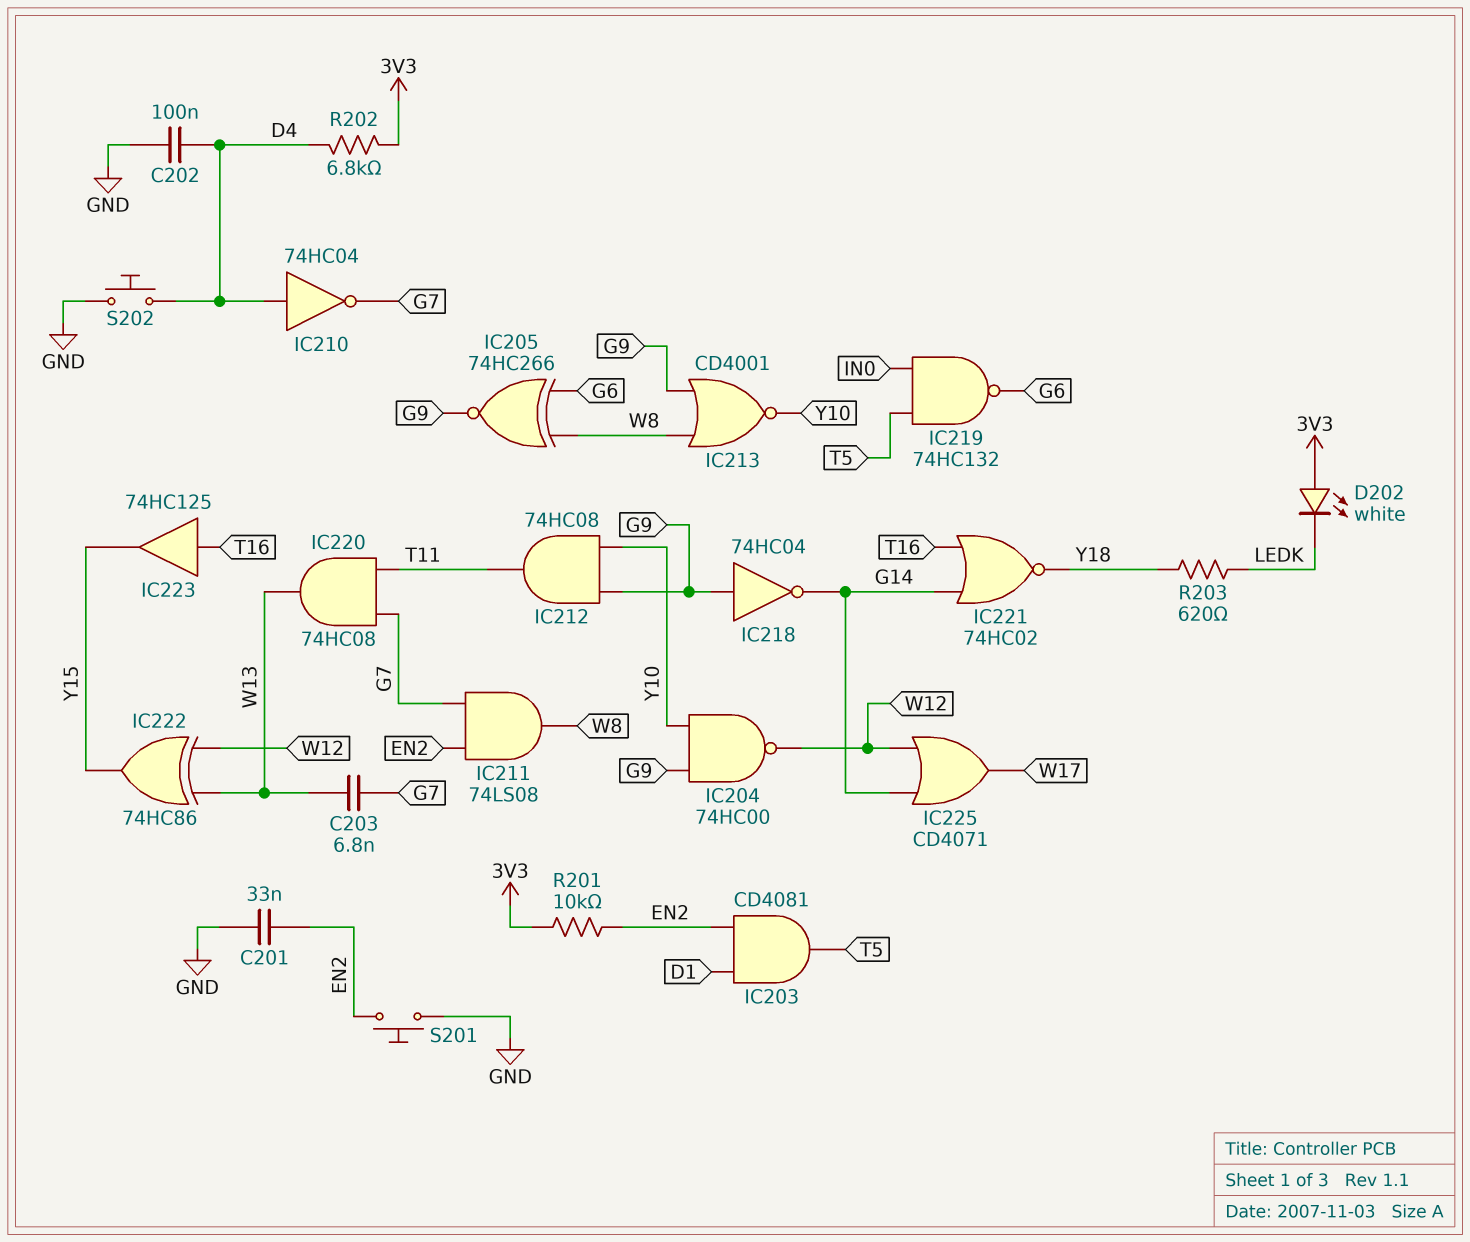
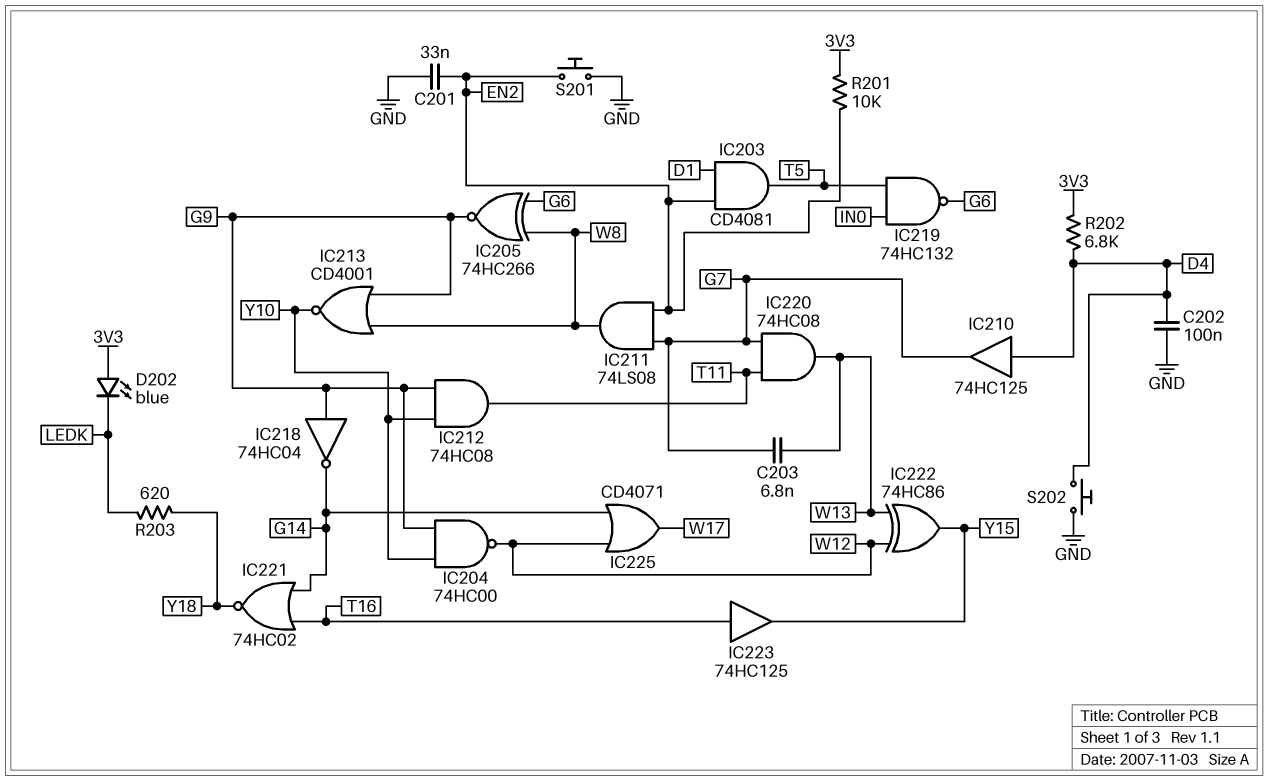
D202: LED white (A 3V3, K LEDK) -> LED blue (A 3V3, K LEDK)
IC210: NOT 74HC04 (in D4, out G7) -> buffer 74HC125 (in D4, out G7)

